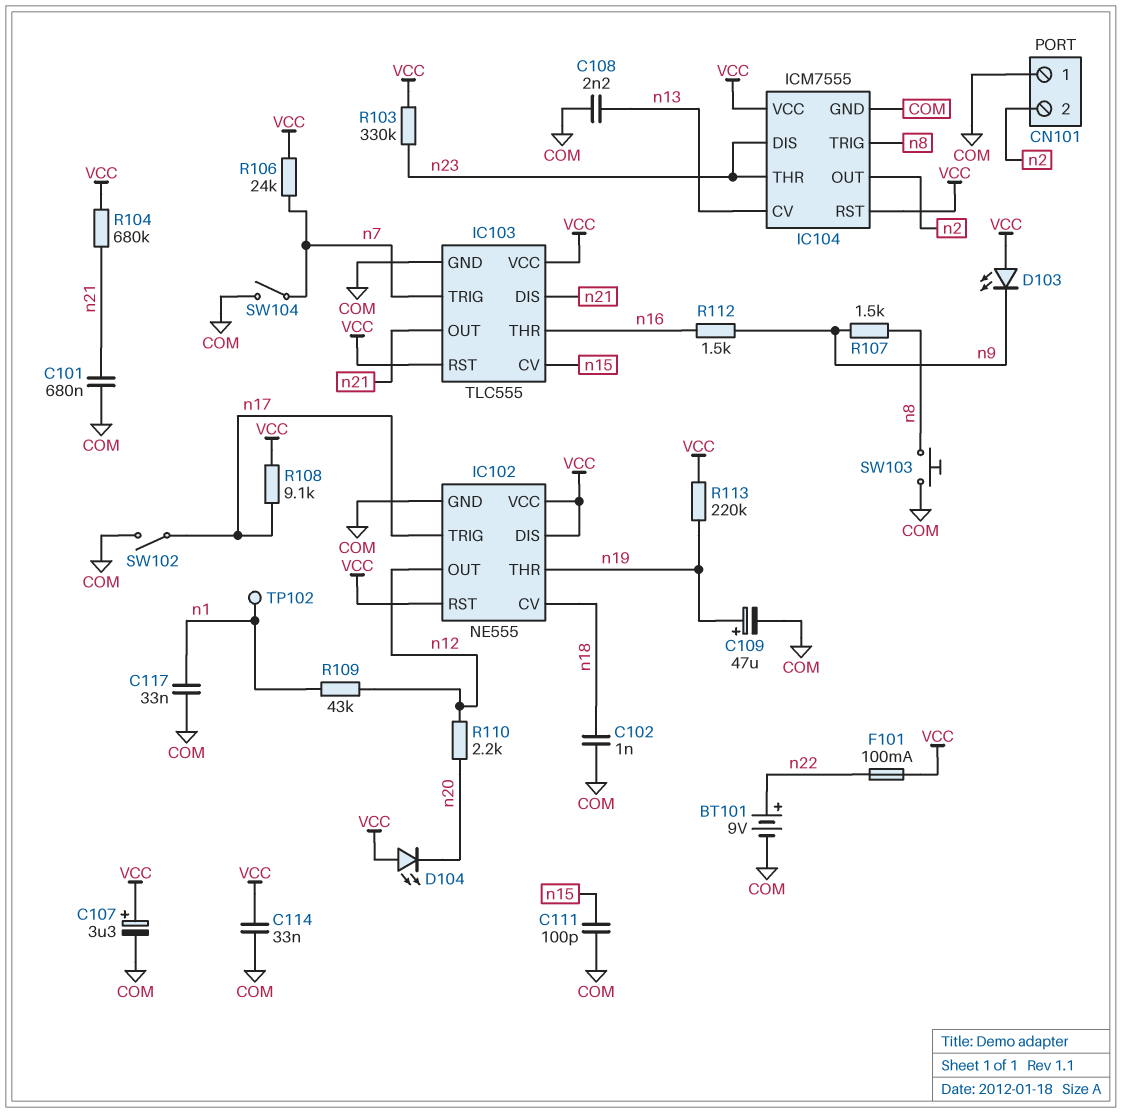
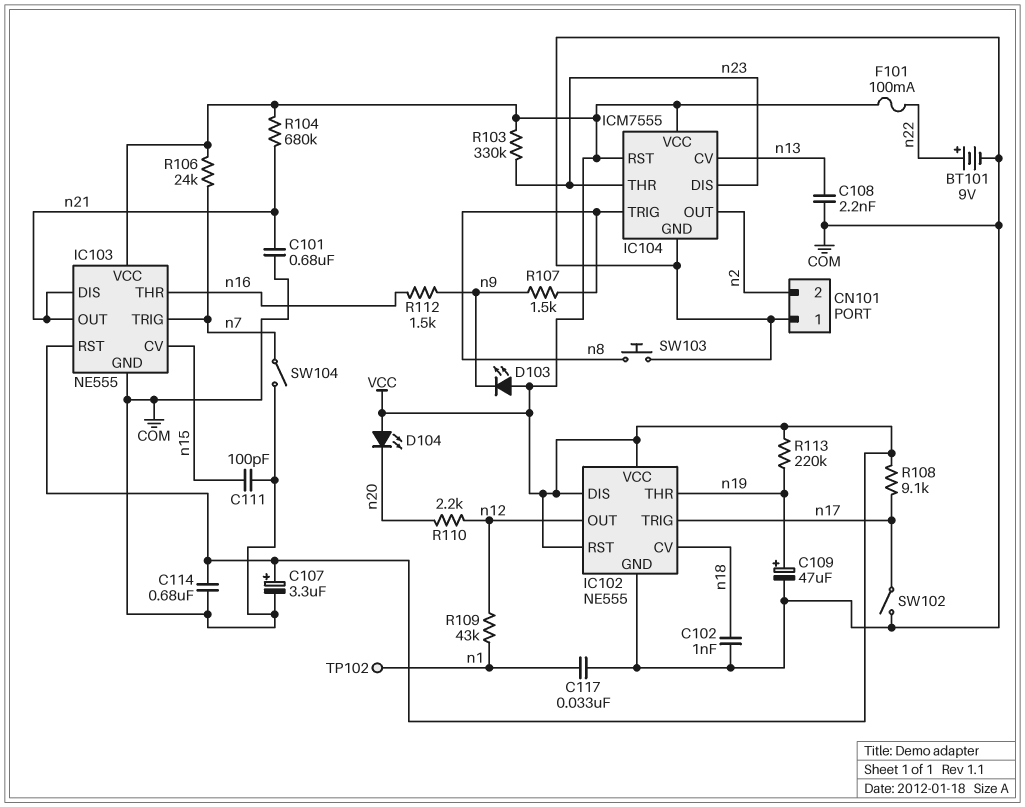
C114: 33nF (COM, VCC) -> 680nF (COM, VCC)
IC103: TLC555 -> NE555

